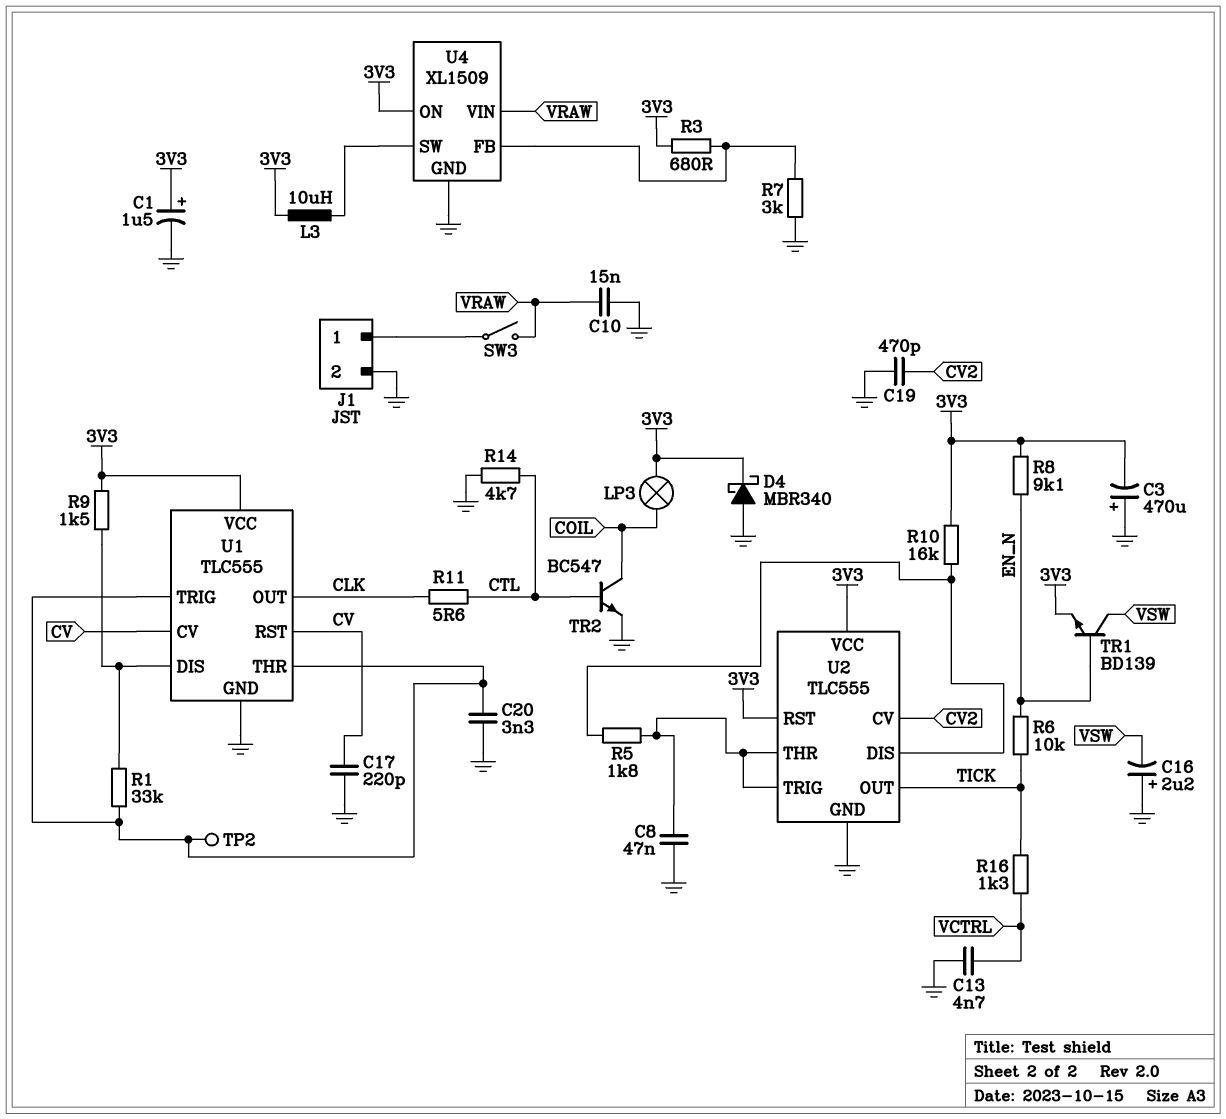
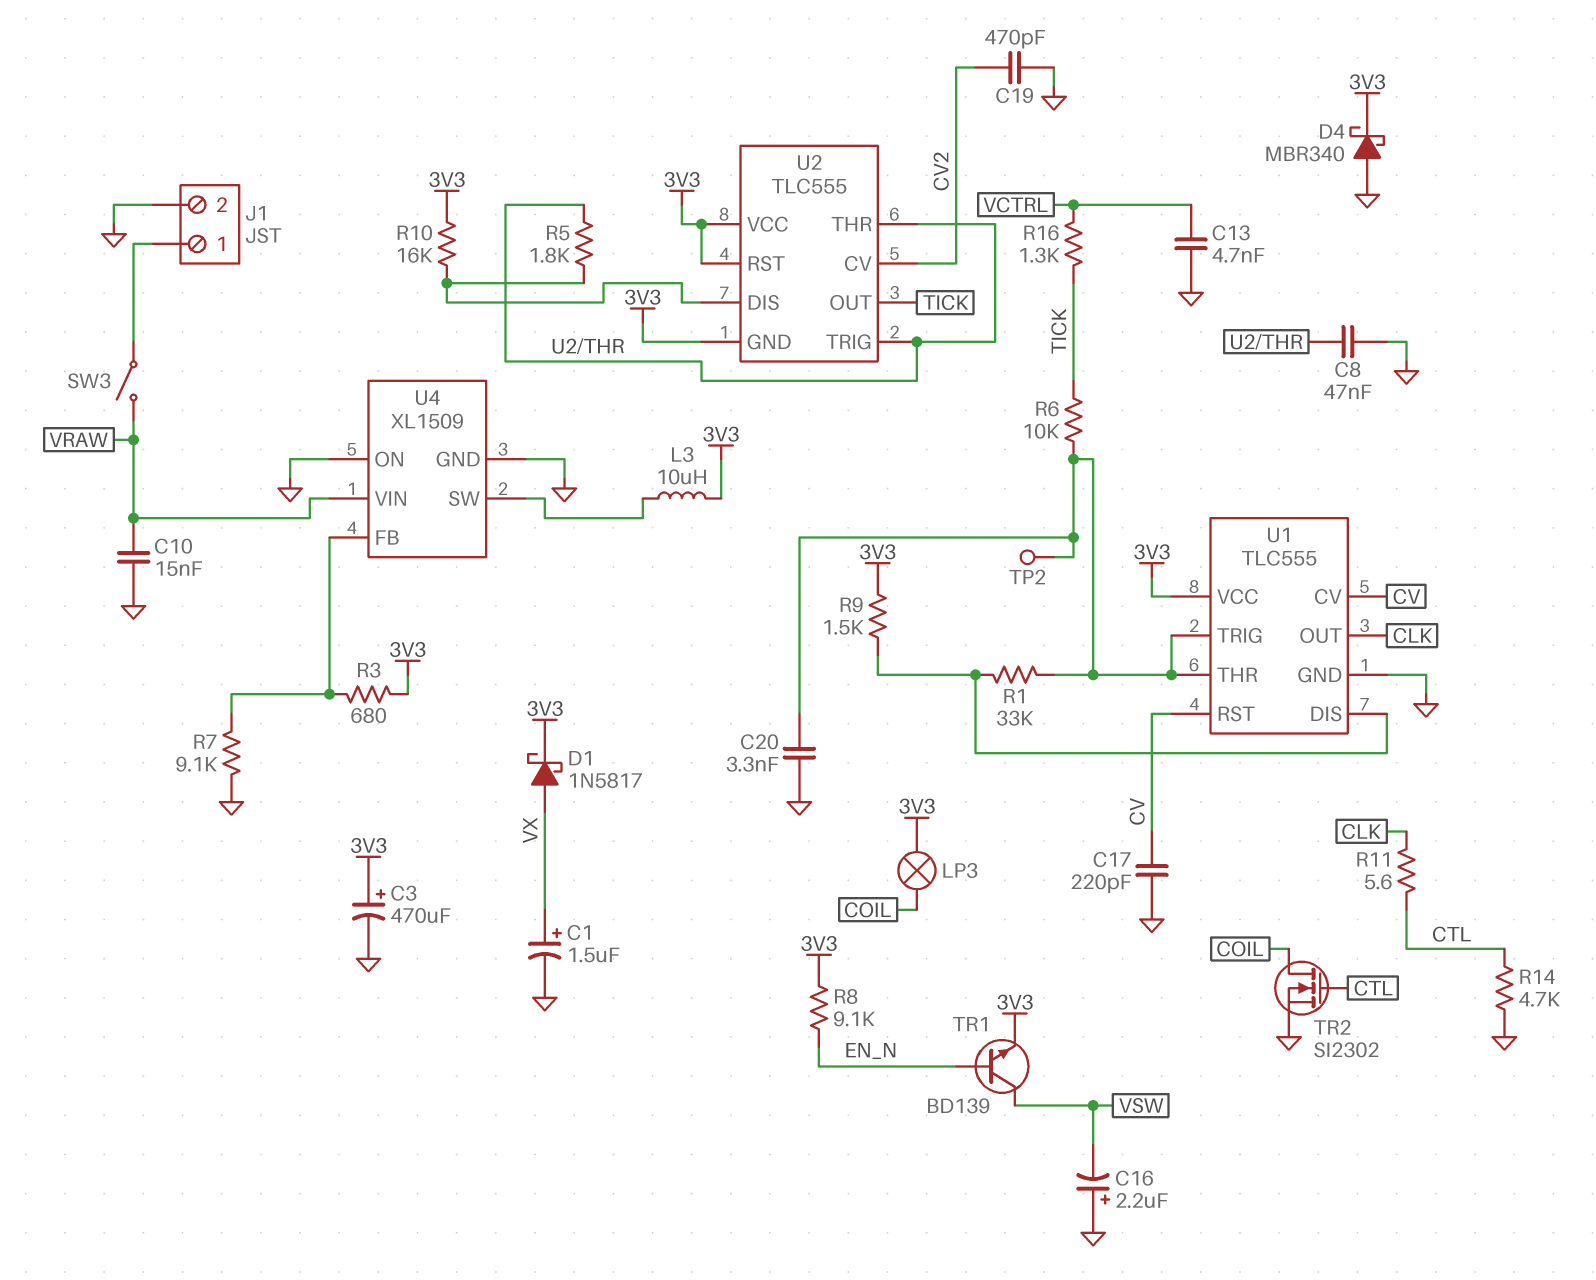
C1: 1.5uF (plus 3V3, minus GND) -> 1.5uF (plus VX, minus GND)
C3: 470uF (plus GND, minus 3V3) -> 470uF (plus 3V3, minus GND)
D1: none -> schottky 1N5817 (A VX, K 3V3)
R6: 10k (EN_N, TICK) -> 10k (TICK, U1/THR)
R7: 3k (GND, U4/FB) -> 9.1k (GND, U4/FB)
TR2: NPN BC547 (B CTL, C COIL, E GND) -> NMOS SI2302 (G CTL, D COIL, S GND)
U2 pin GND: GND -> 3V3
U4 pin ON: 3V3 -> GND

